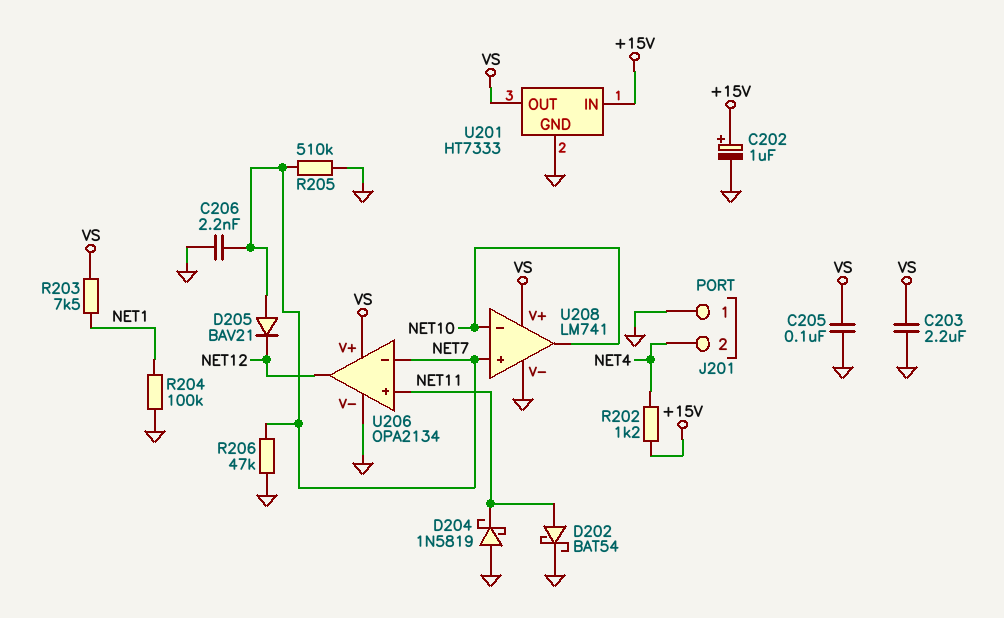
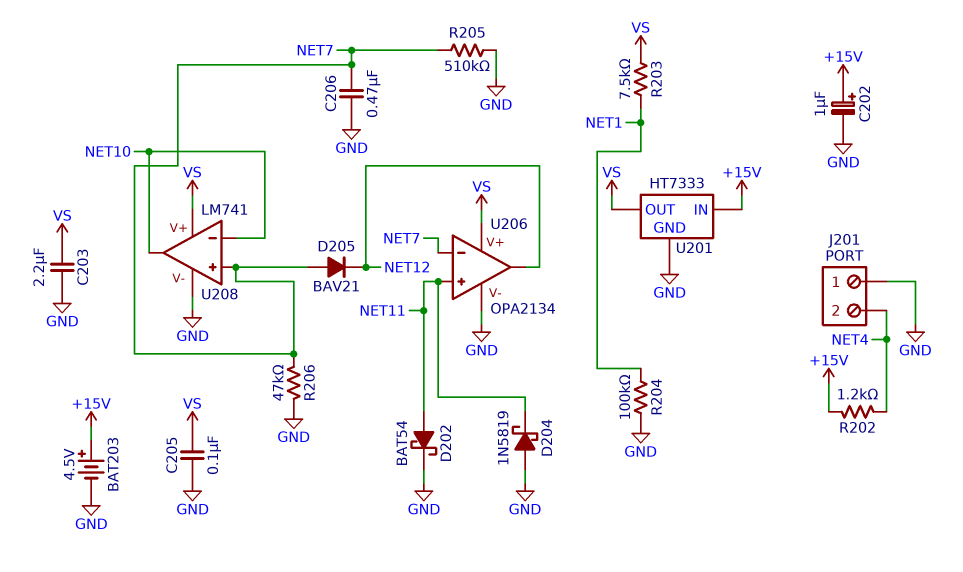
BAT203: none -> 4.5V (plus +15V, minus GND)
C206: 2.2nF (GND, NET7) -> 470nF (GND, NET7)

